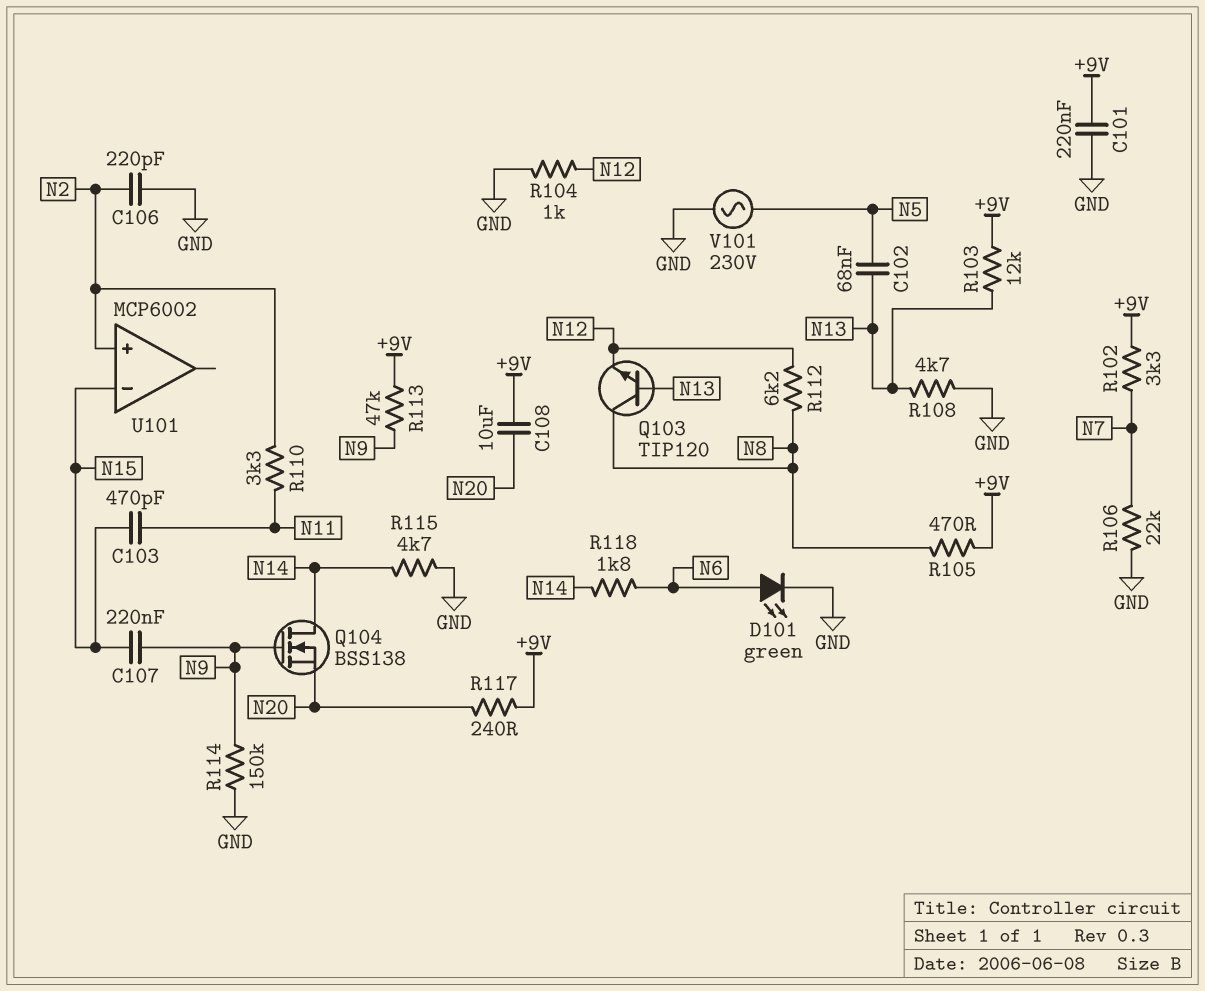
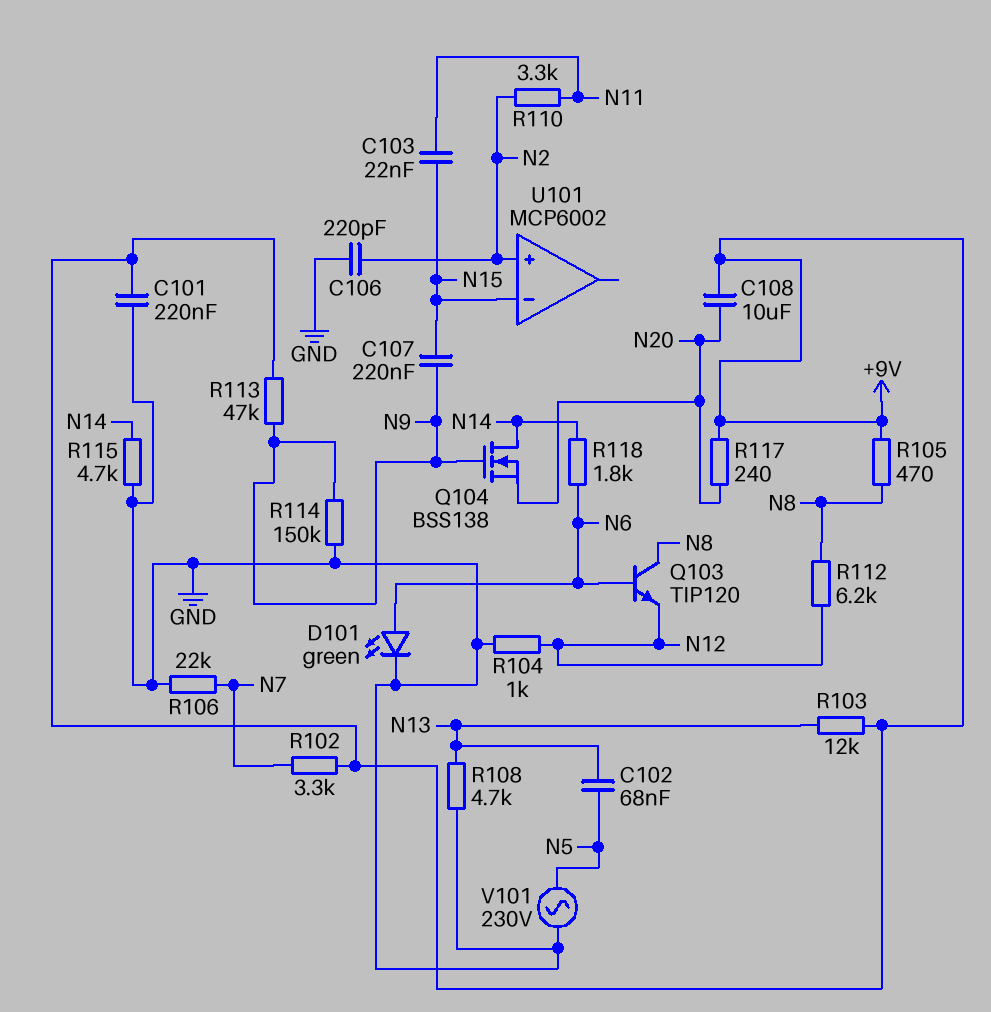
C103: 470pF (N11, N15) -> 22nF (N11, N15)
Q103: NPN TIP120 (B N13, C N8, E N12) -> NPN TIP120 (B N6, C N8, E N12)

